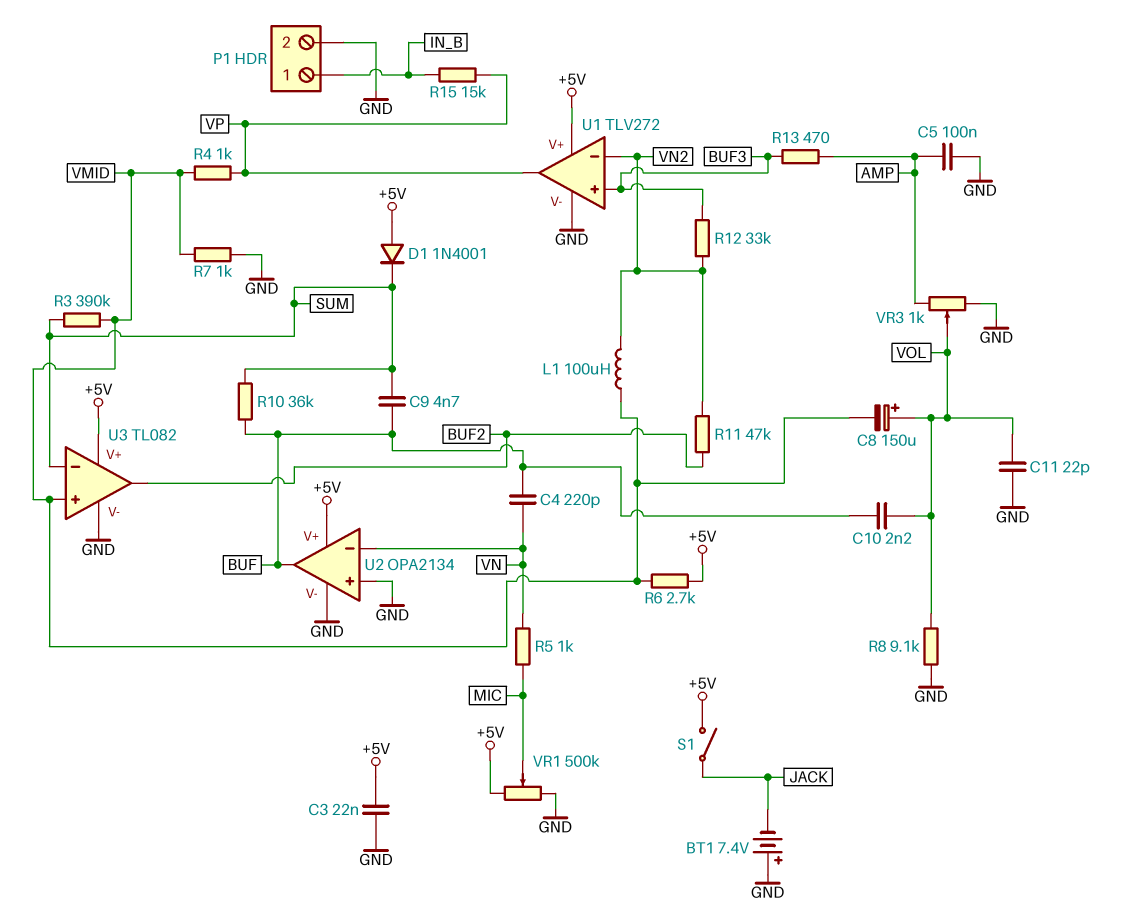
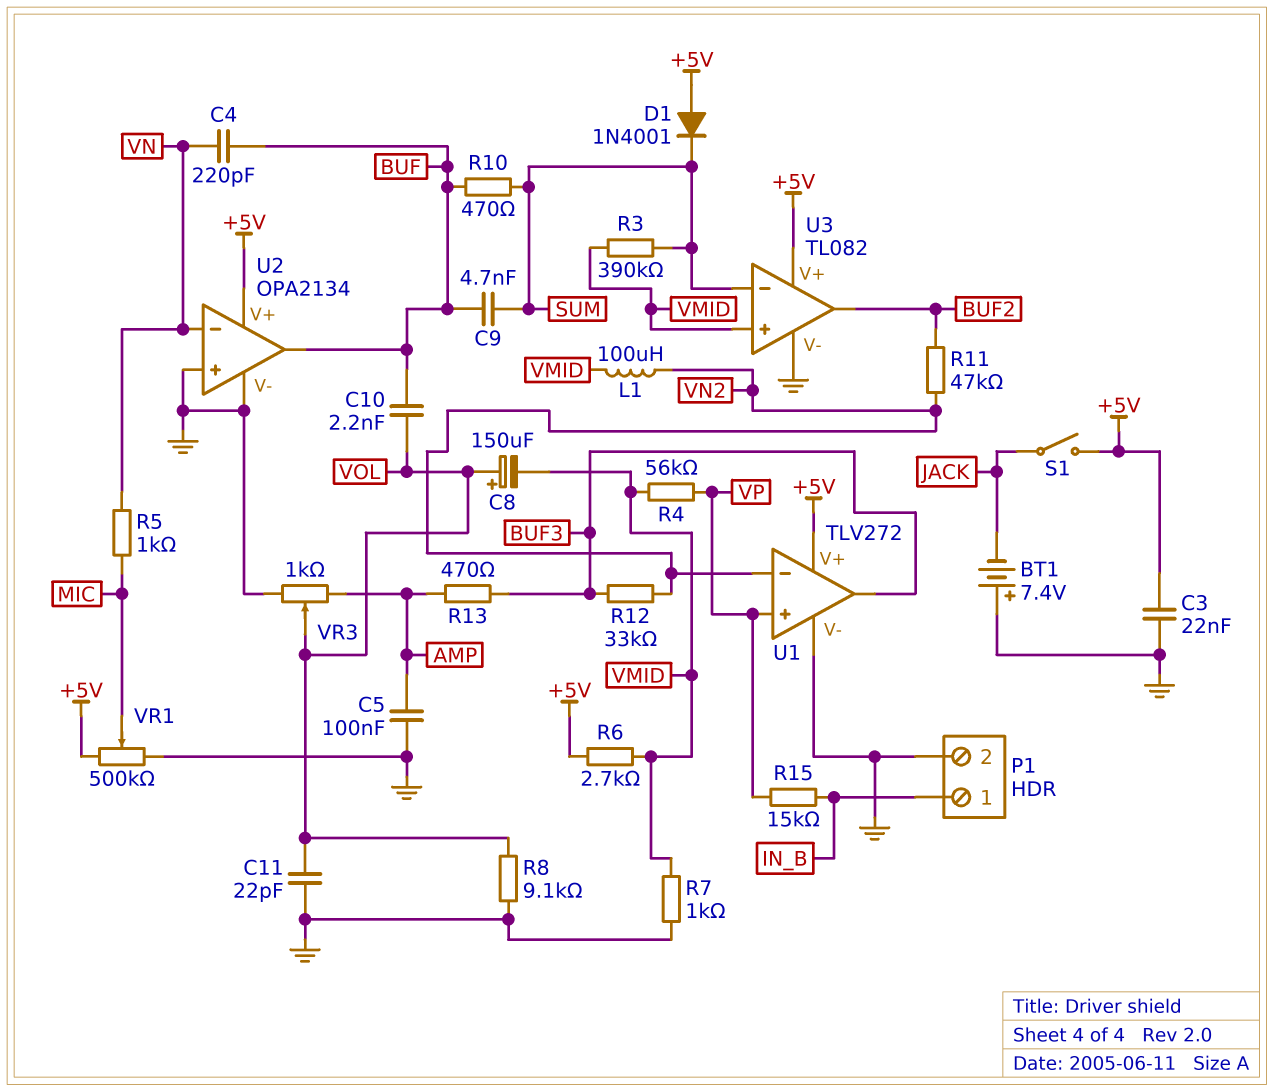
R4: 1k (VMID, VP) -> 56k (VMID, VP)
R10: 36k (BUF, SUM) -> 470 (BUF, SUM)
U1 pin in+: BUF3 -> VP
U1 pin out: VP -> BUF3

